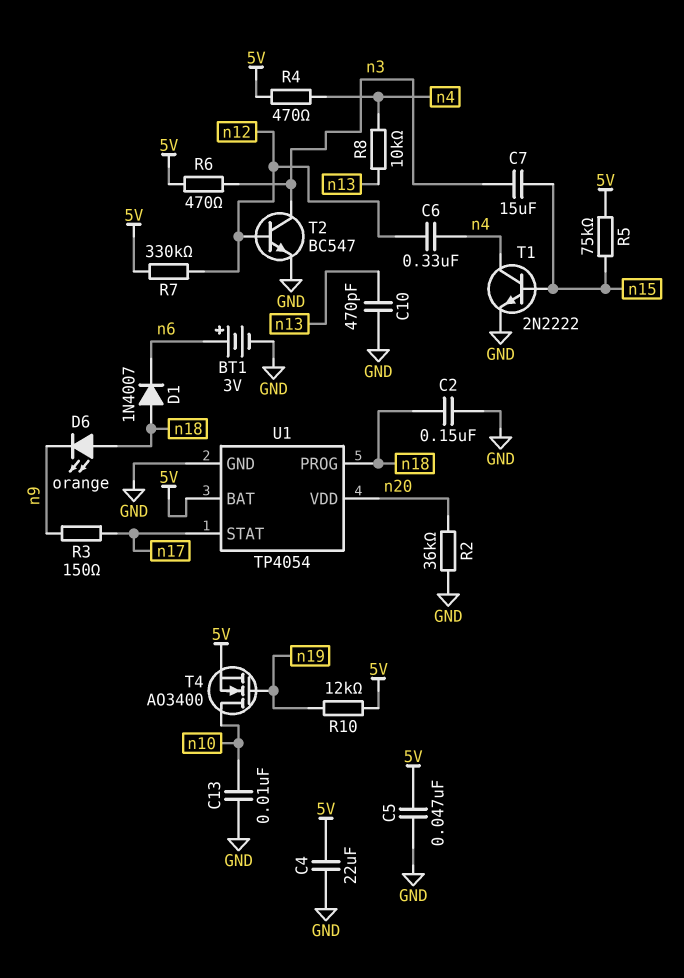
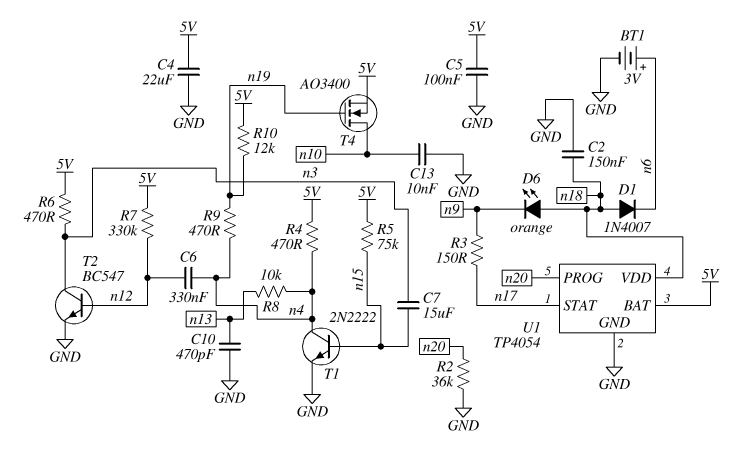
C5: 47nF (5V, GND) -> 100nF (5V, GND)
R9: none -> 470 (n4, n19)
U1 pin PROG: n18 -> n20
U1 pin VDD: n20 -> n18

